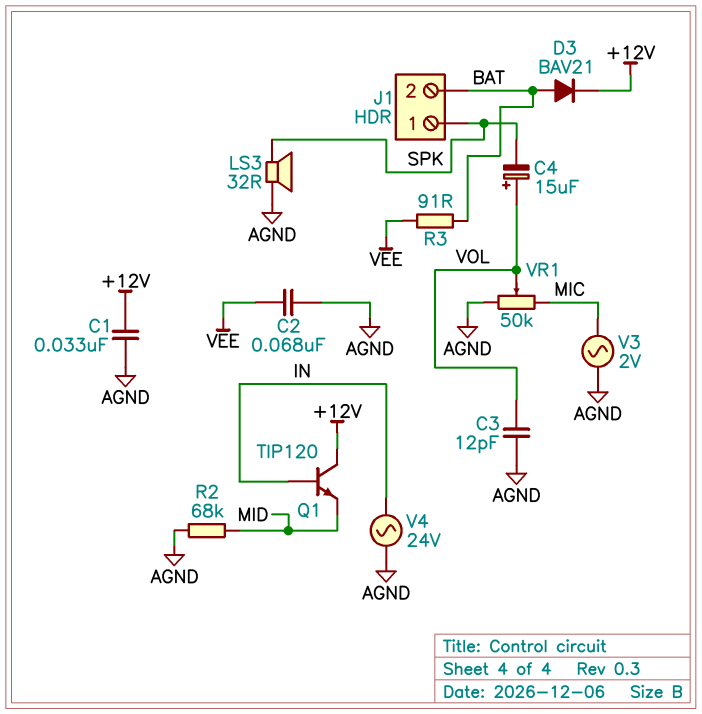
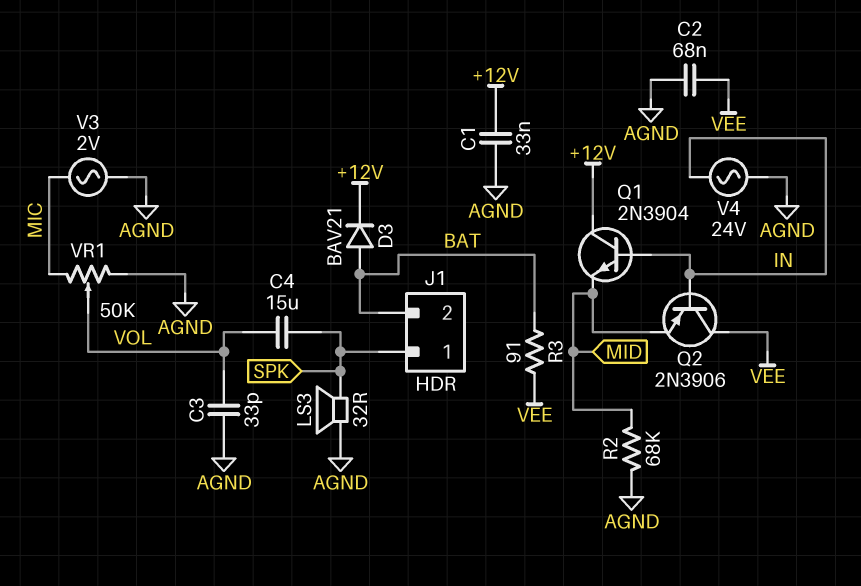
C3: 12pF (AGND, VOL) -> 33pF (AGND, VOL)
C4: 15uF (plus VOL, minus SPK) -> 15uF (SPK, VOL)
Q1: NPN TIP120 (B IN, C +12V, E MID) -> NPN 2N3904 (B IN, C +12V, E MID)
Q2: none -> PNP 2N3906 (B IN, C VEE, E MID)

